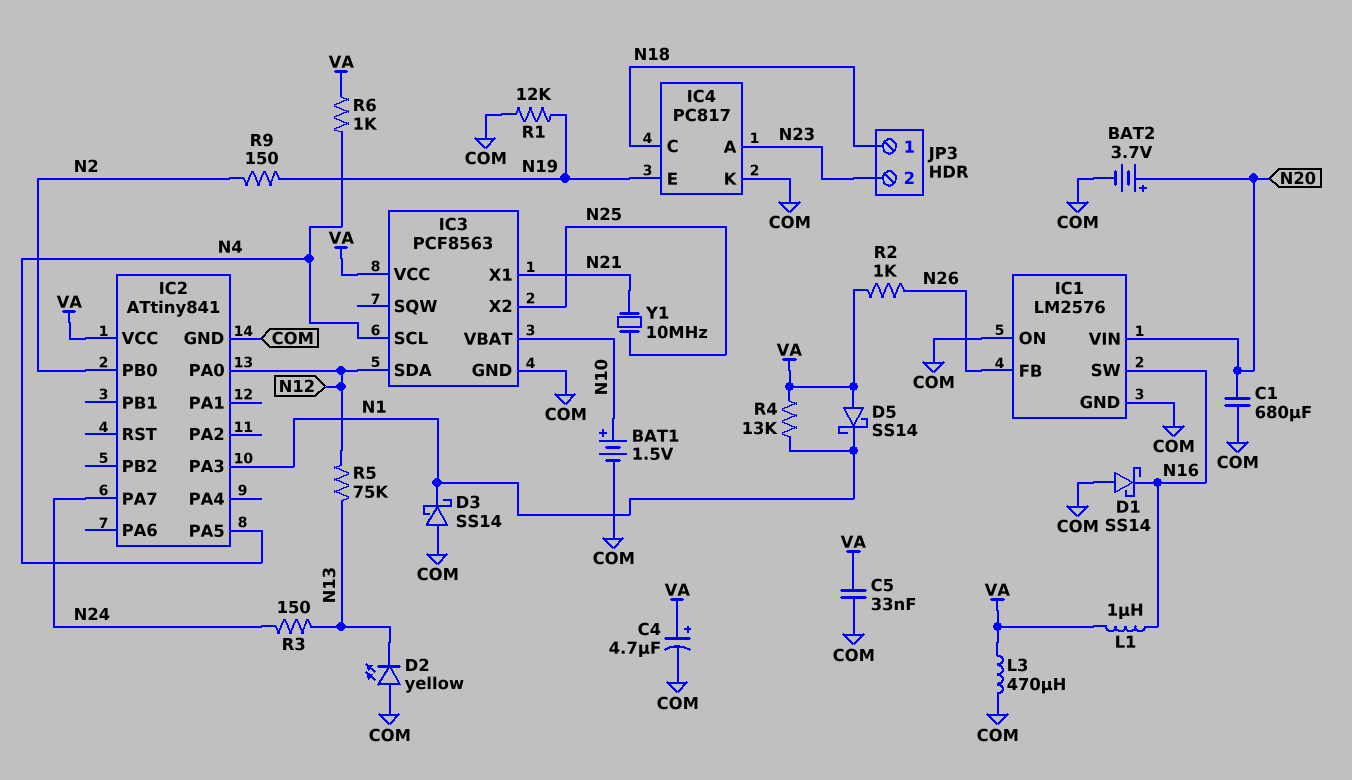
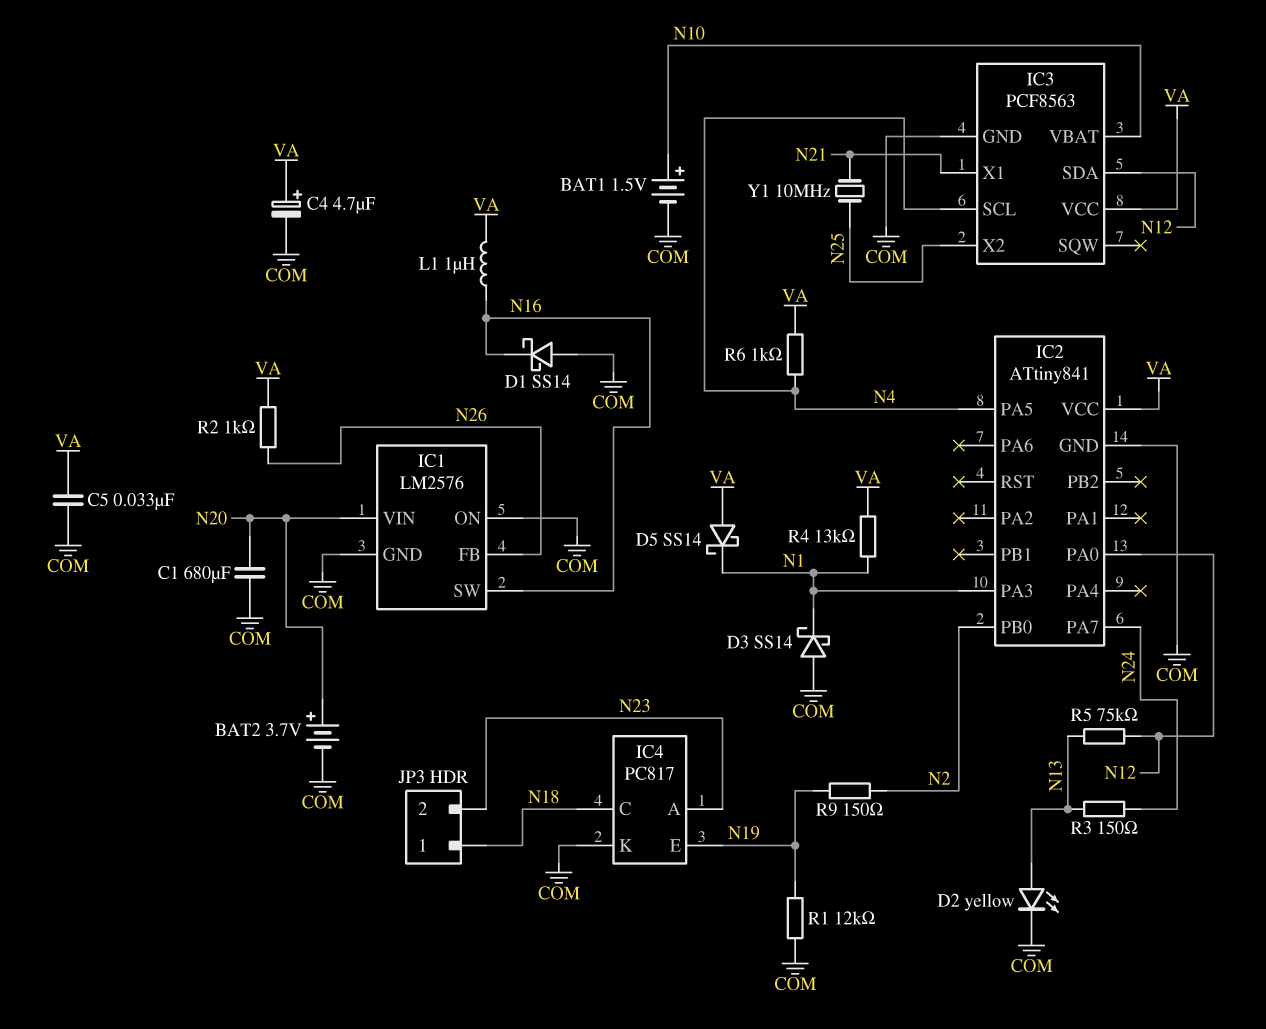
D2: LED yellow (A COM, K N13) -> LED yellow (A N13, K COM)
L3: 470uH (COM, VA) -> none

